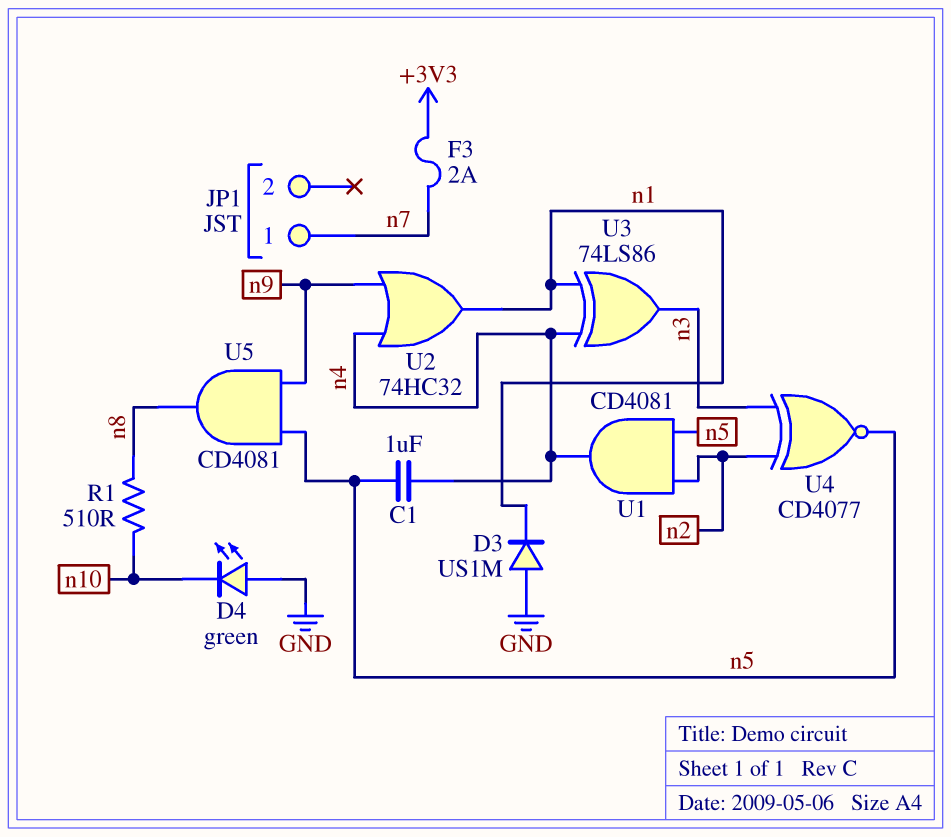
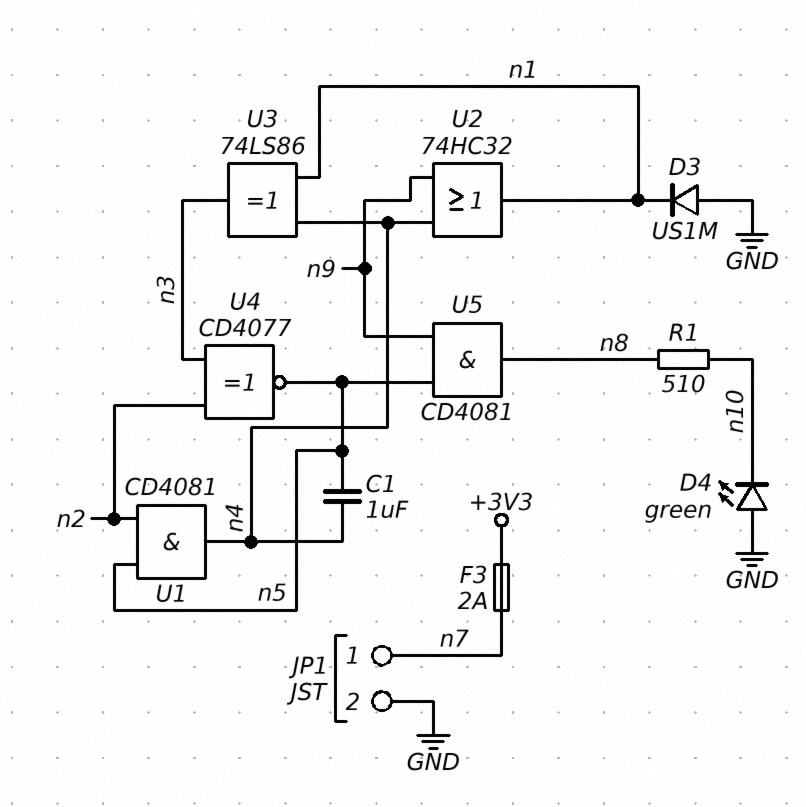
JP1 pin 2: none -> GND

